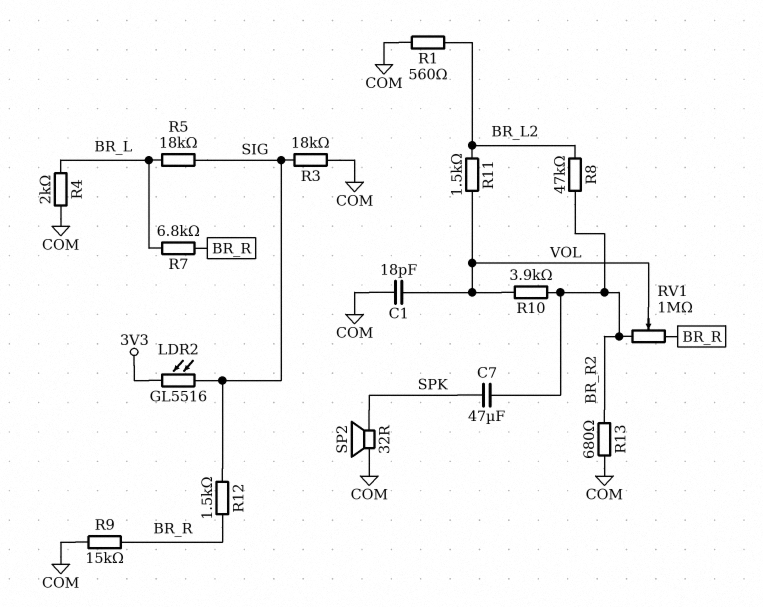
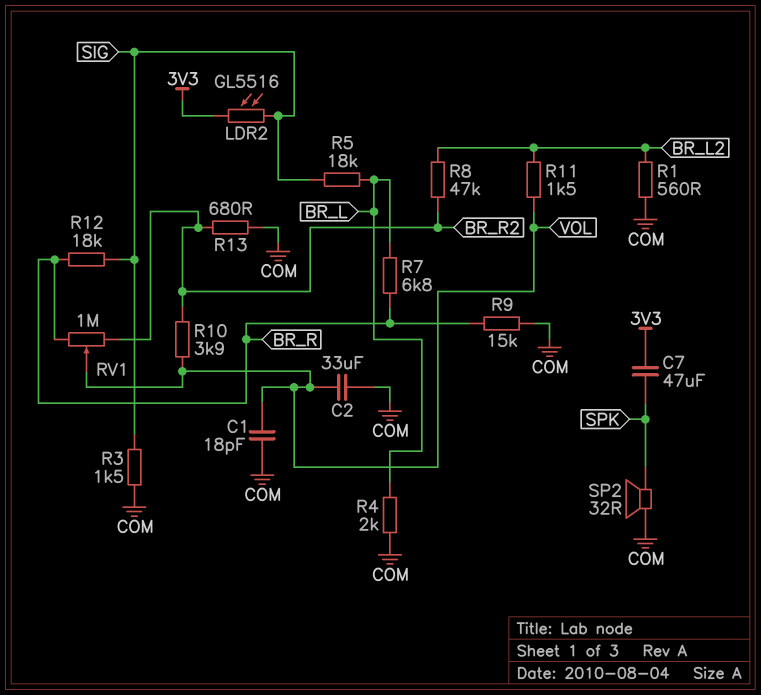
C2: none -> 33uF (COM, VOL)
C7: 47uF (BR_R2, SPK) -> 47uF (3V3, SPK)
R3: 18k (COM, SIG) -> 1.5k (COM, SIG)
R12: 1.5k (BR_R, SIG) -> 18k (BR_R, SIG)

